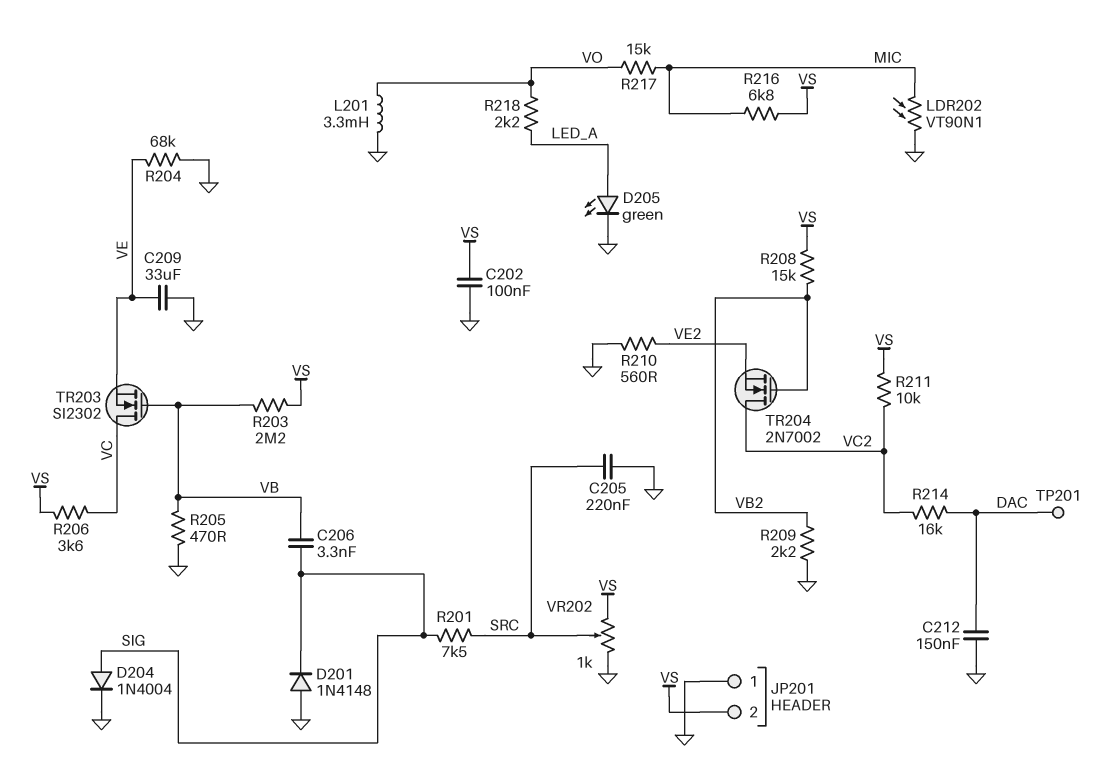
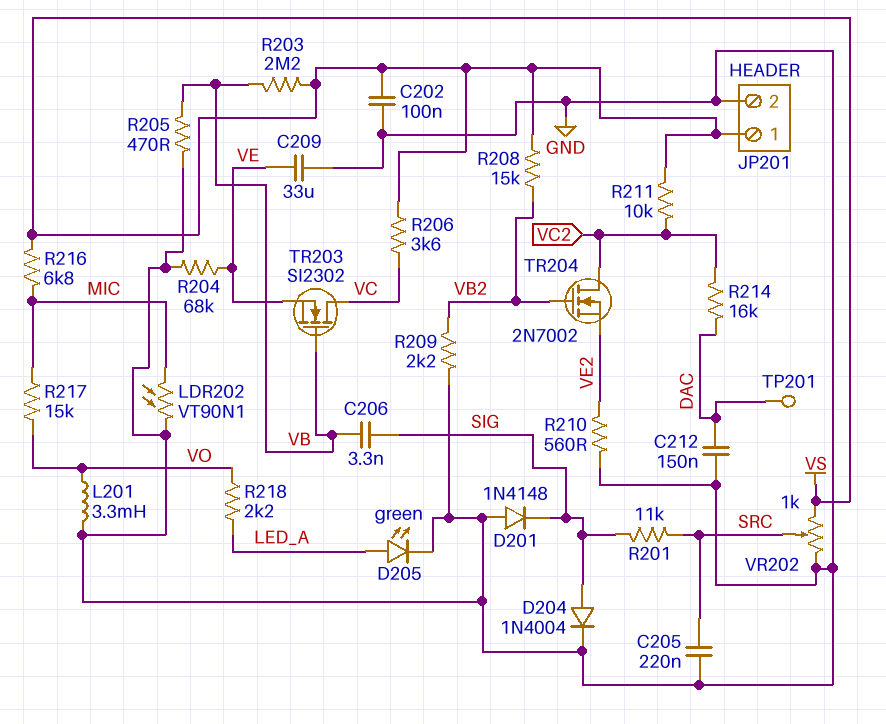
JP201 pin 1: GND -> VS
JP201 pin 2: VS -> GND
R201: 7.5k (SIG, SRC) -> 11k (SIG, SRC)

